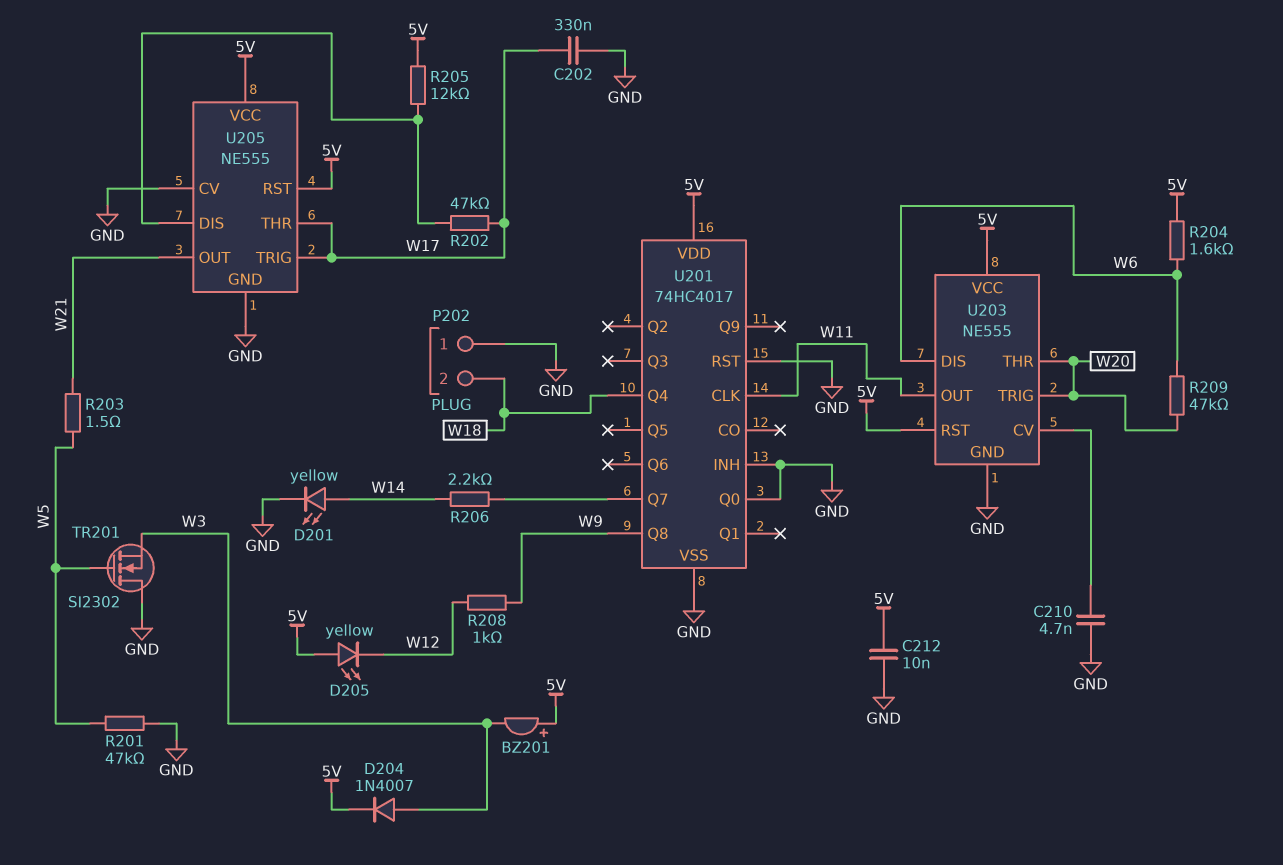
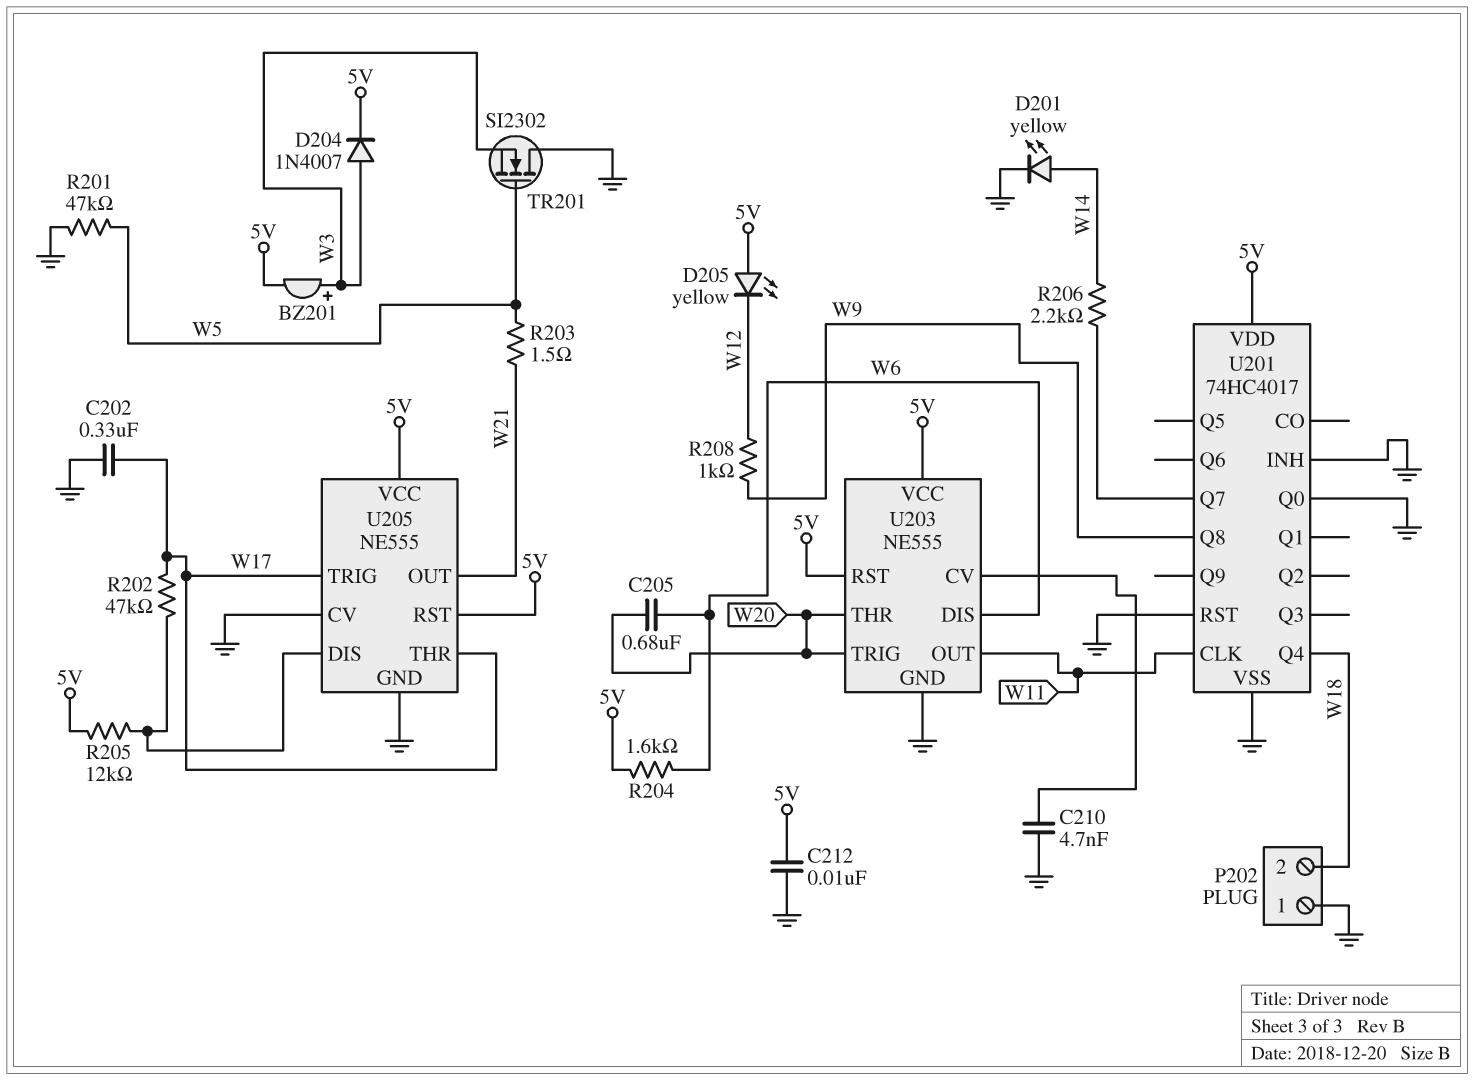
BZ201: buzzer (plus 5V, minus W3) -> buzzer (plus W3, minus 5V)
C205: none -> 680nF (W6, W20)
R209: 47k (W6, W20) -> none

